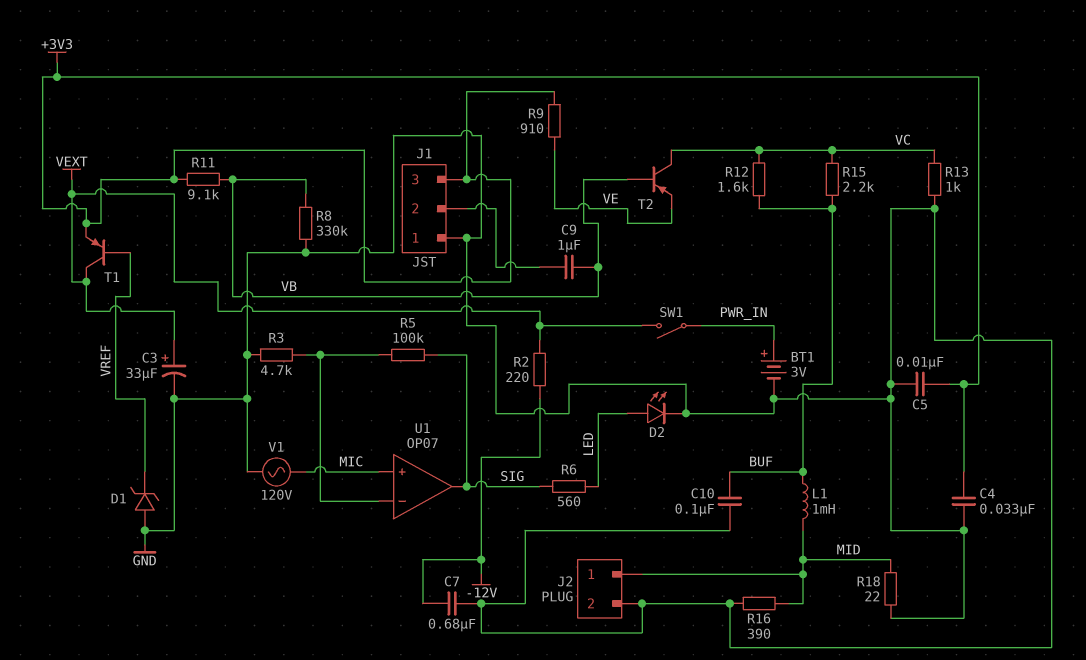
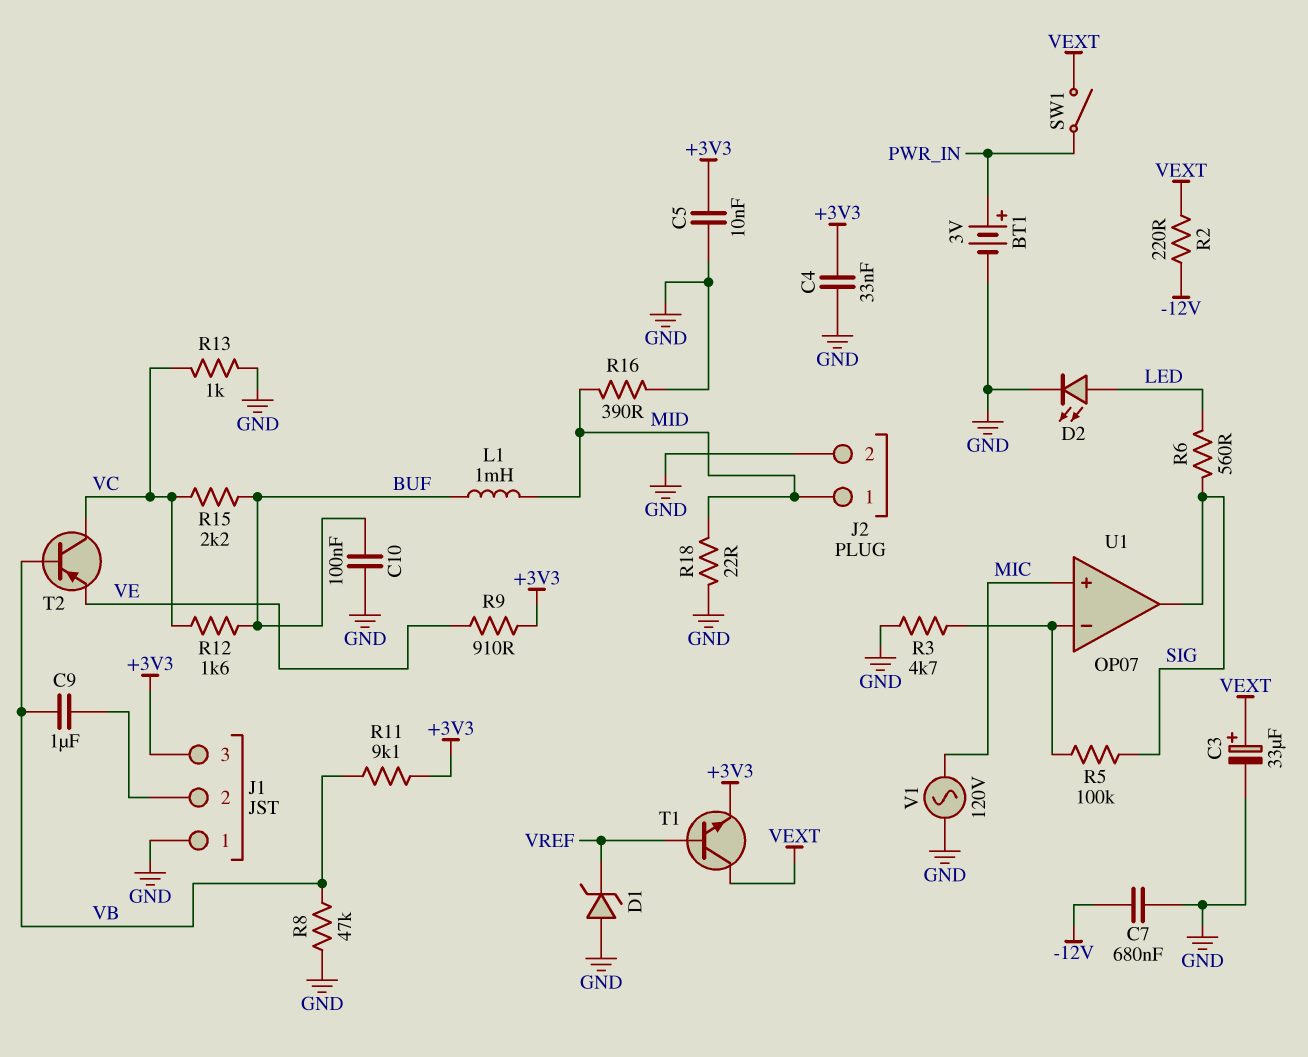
R8: 330k (GND, VB) -> 47k (GND, VB)
T1: PNP (B VREF, C VEXT, E +3V3) -> NPN (B VREF, C VEXT, E +3V3)

